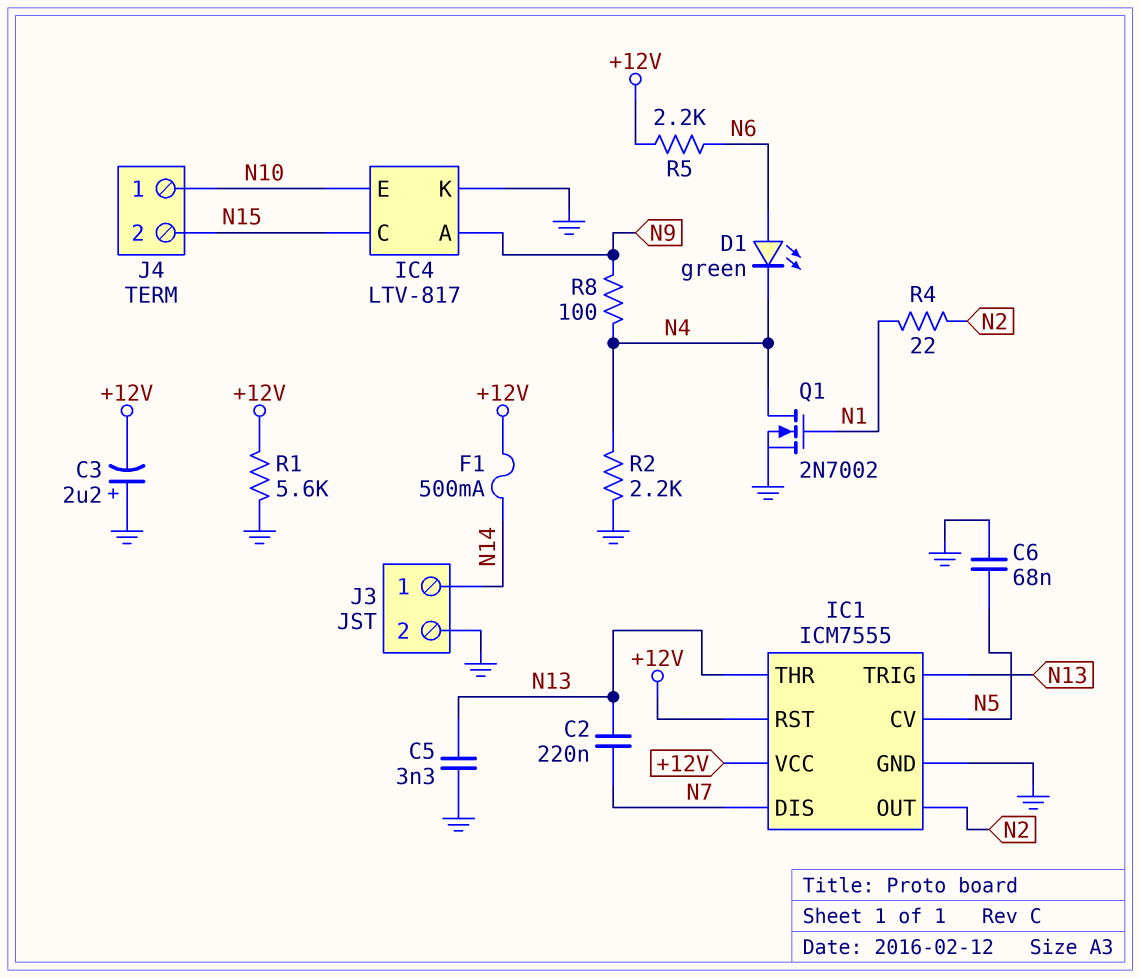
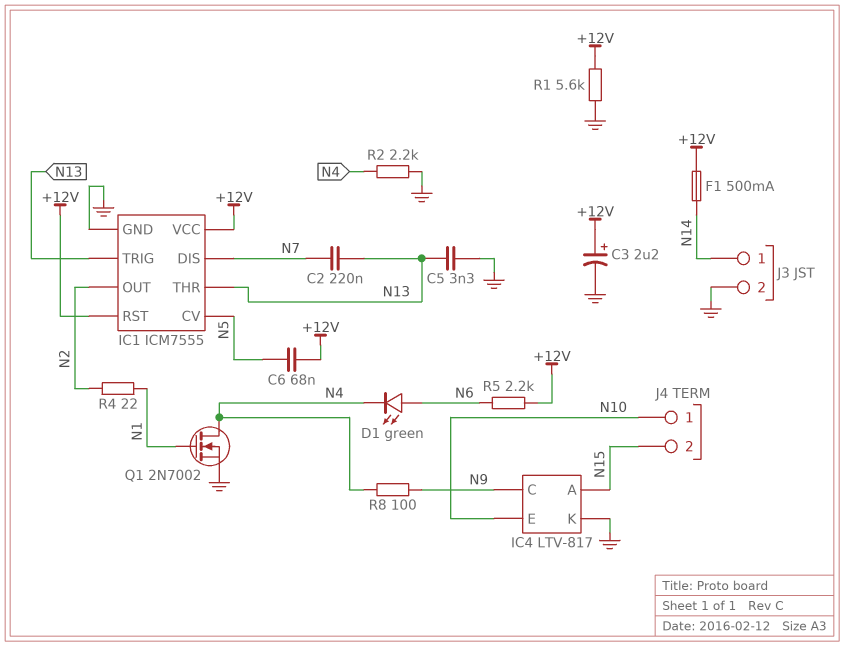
C3: 2.2uF (plus GND, minus +12V) -> 2.2uF (plus +12V, minus GND)
C6: 68nF (GND, N5) -> 68nF (+12V, N5)
IC4 pin A: N9 -> N15
IC4 pin C: N15 -> N9

